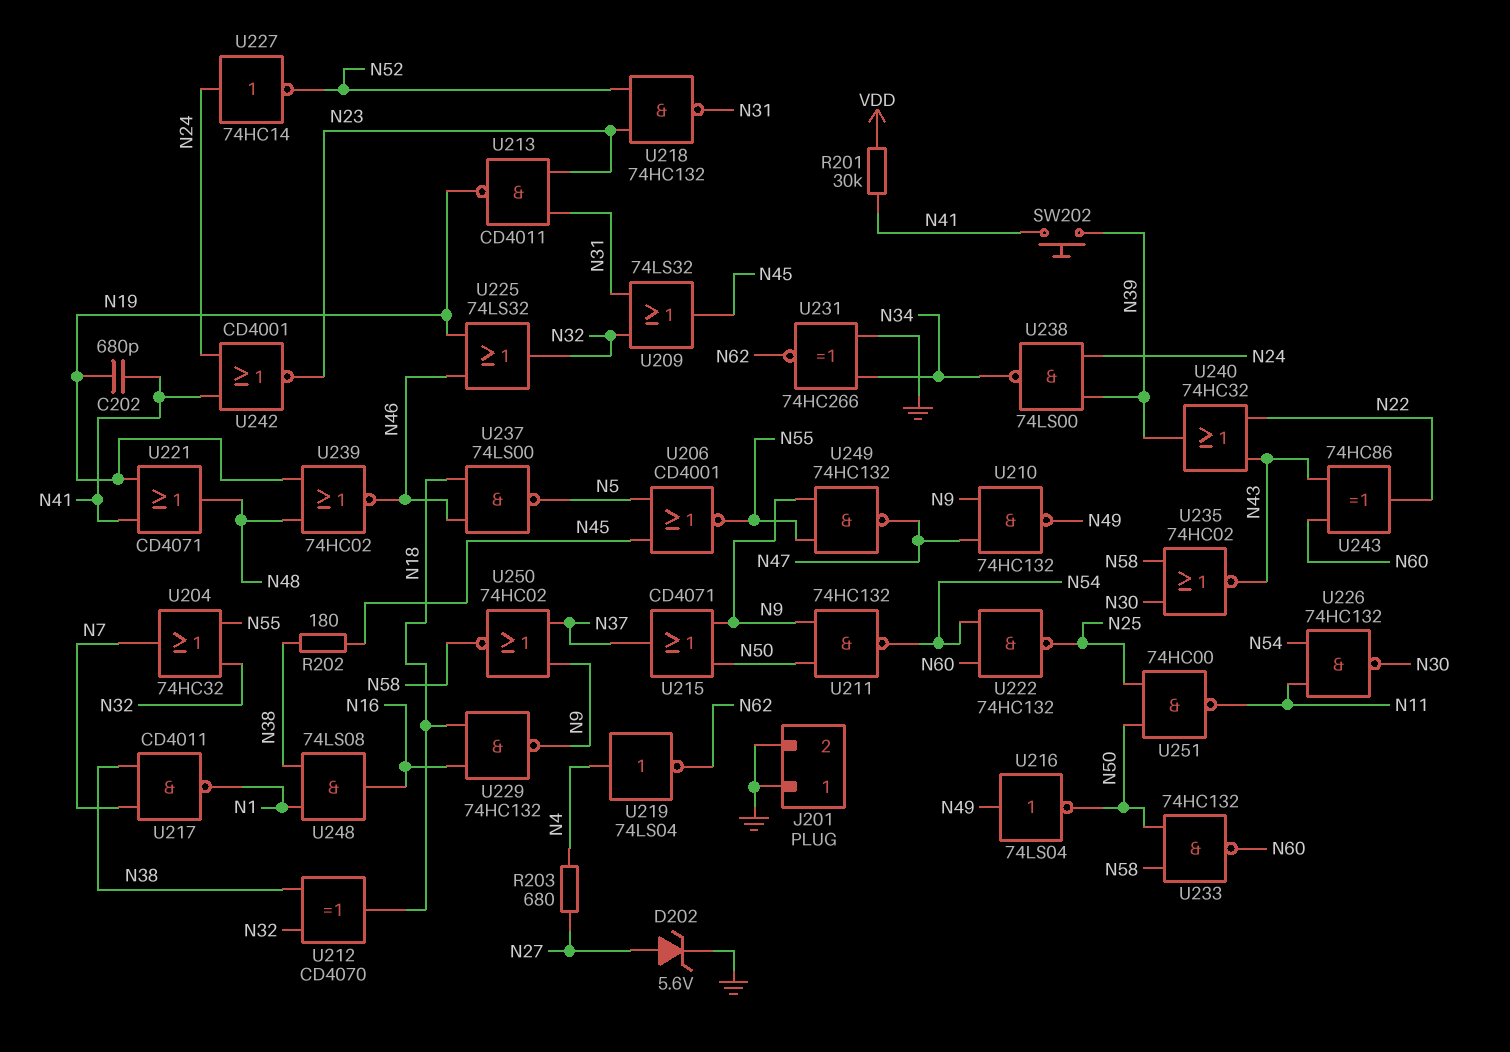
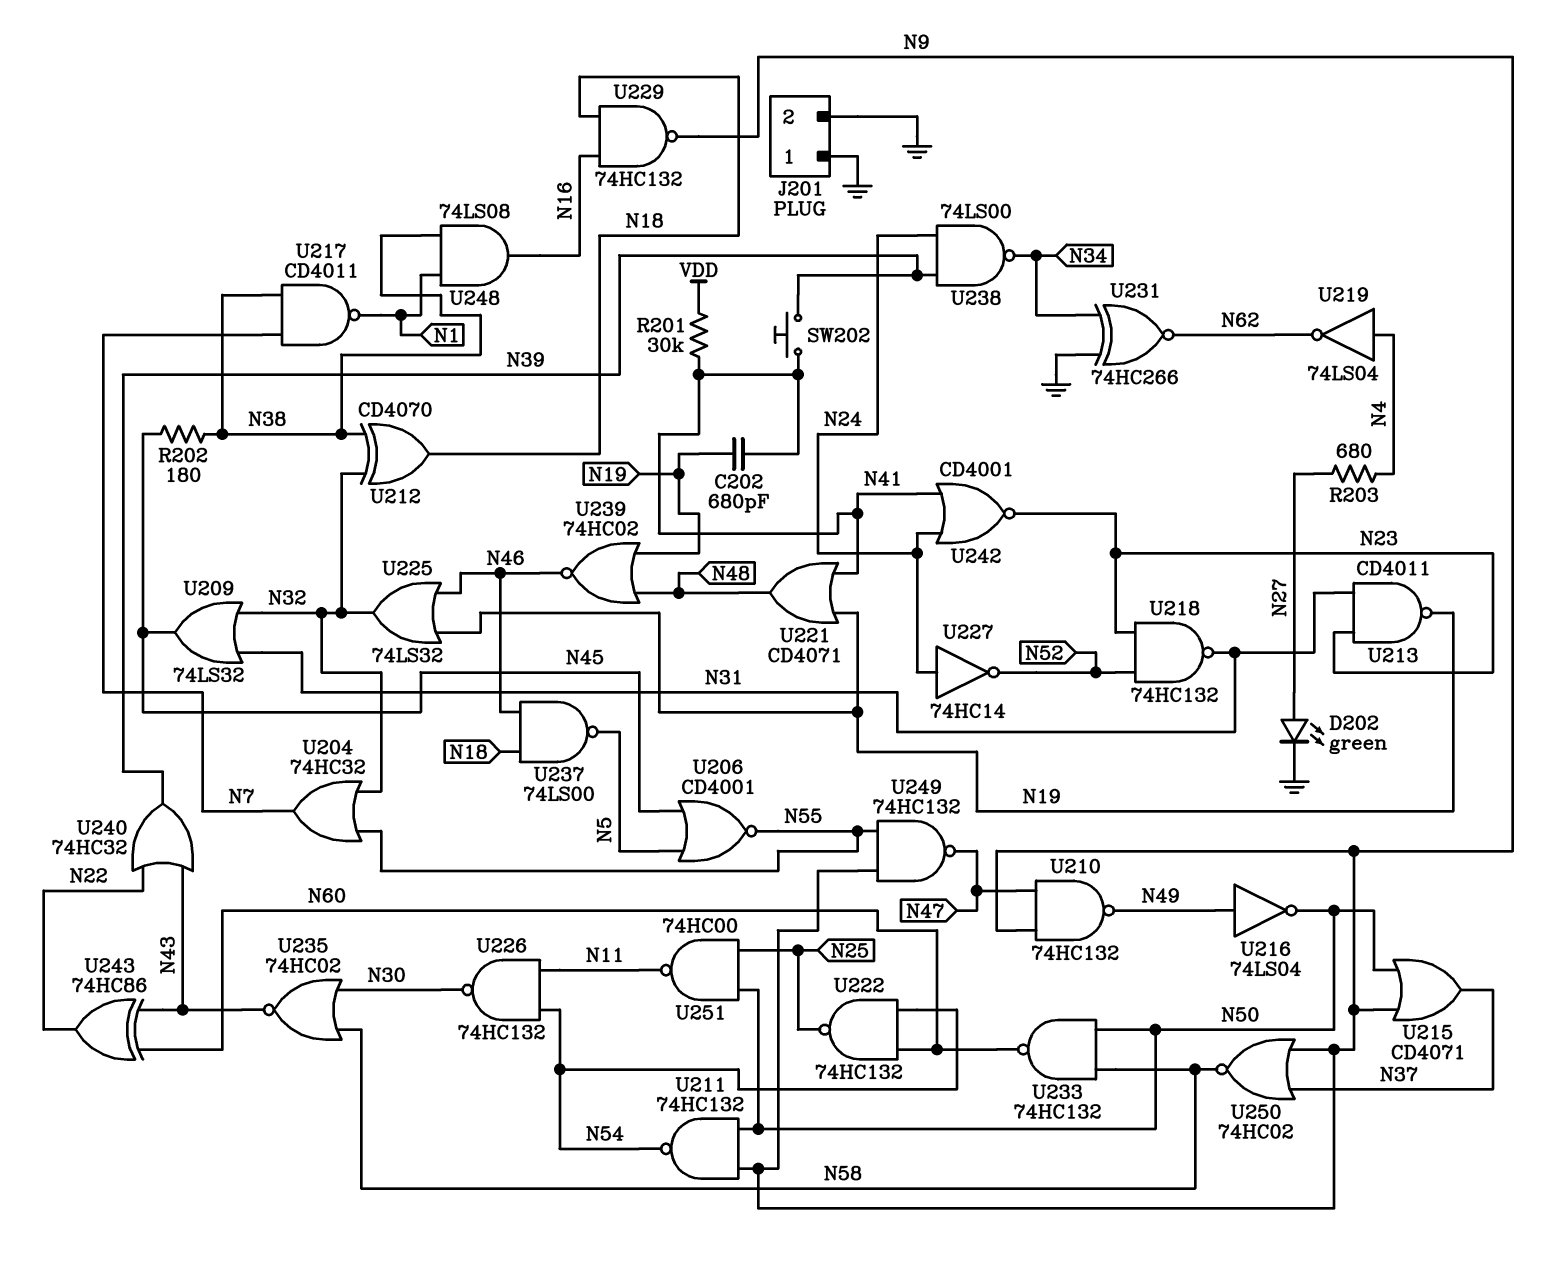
D202: zener 5.6V (A N27, K GND) -> LED green (A N27, K GND)

